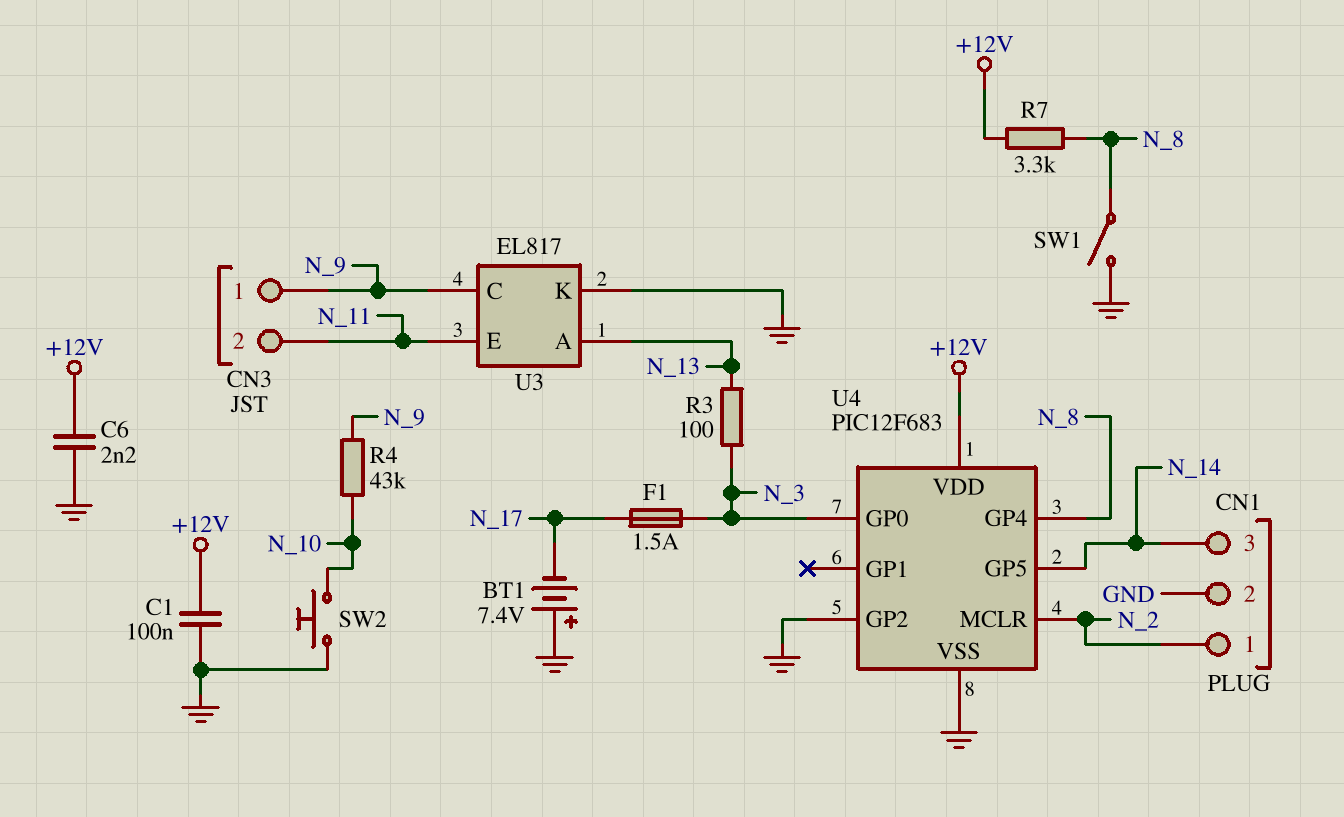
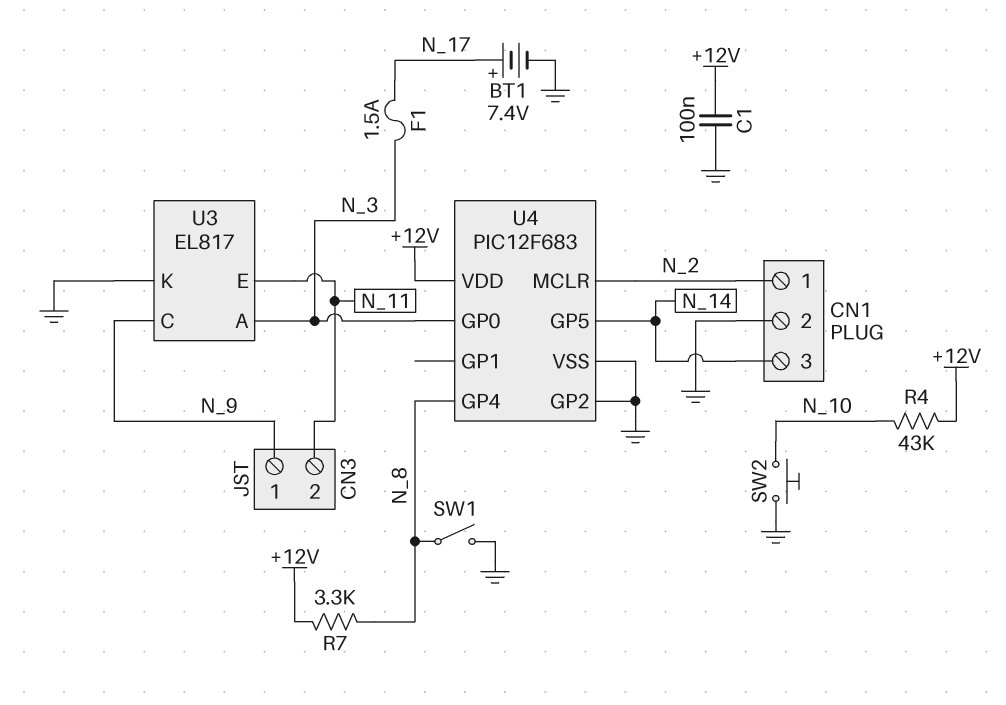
BT1: 7.4V (plus GND, minus N_17) -> 7.4V (plus N_17, minus GND)
C6: 2.2nF (+12V, GND) -> none
R3: 100 (N_3, N_13) -> none
R4: 43k (N_9, N_10) -> 43k (+12V, N_10)
U3 pin A: N_13 -> N_3

